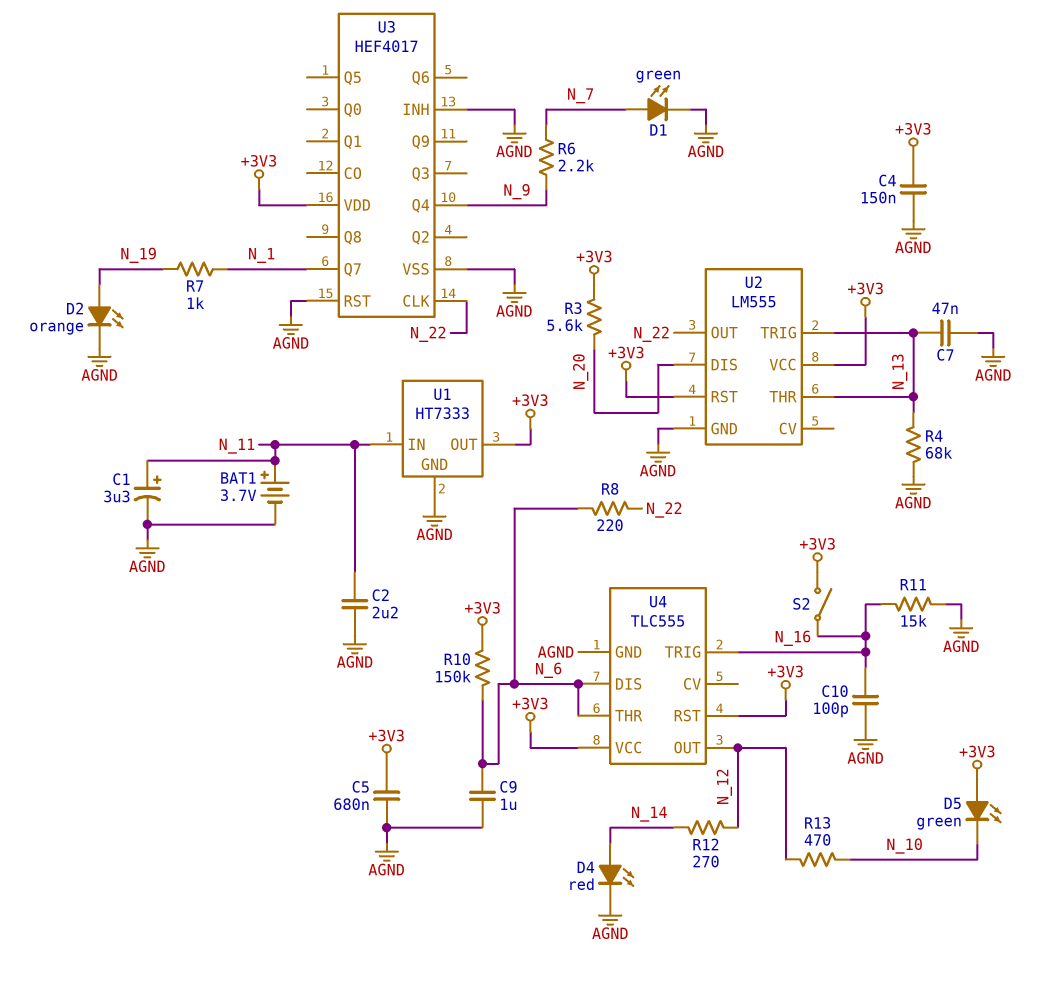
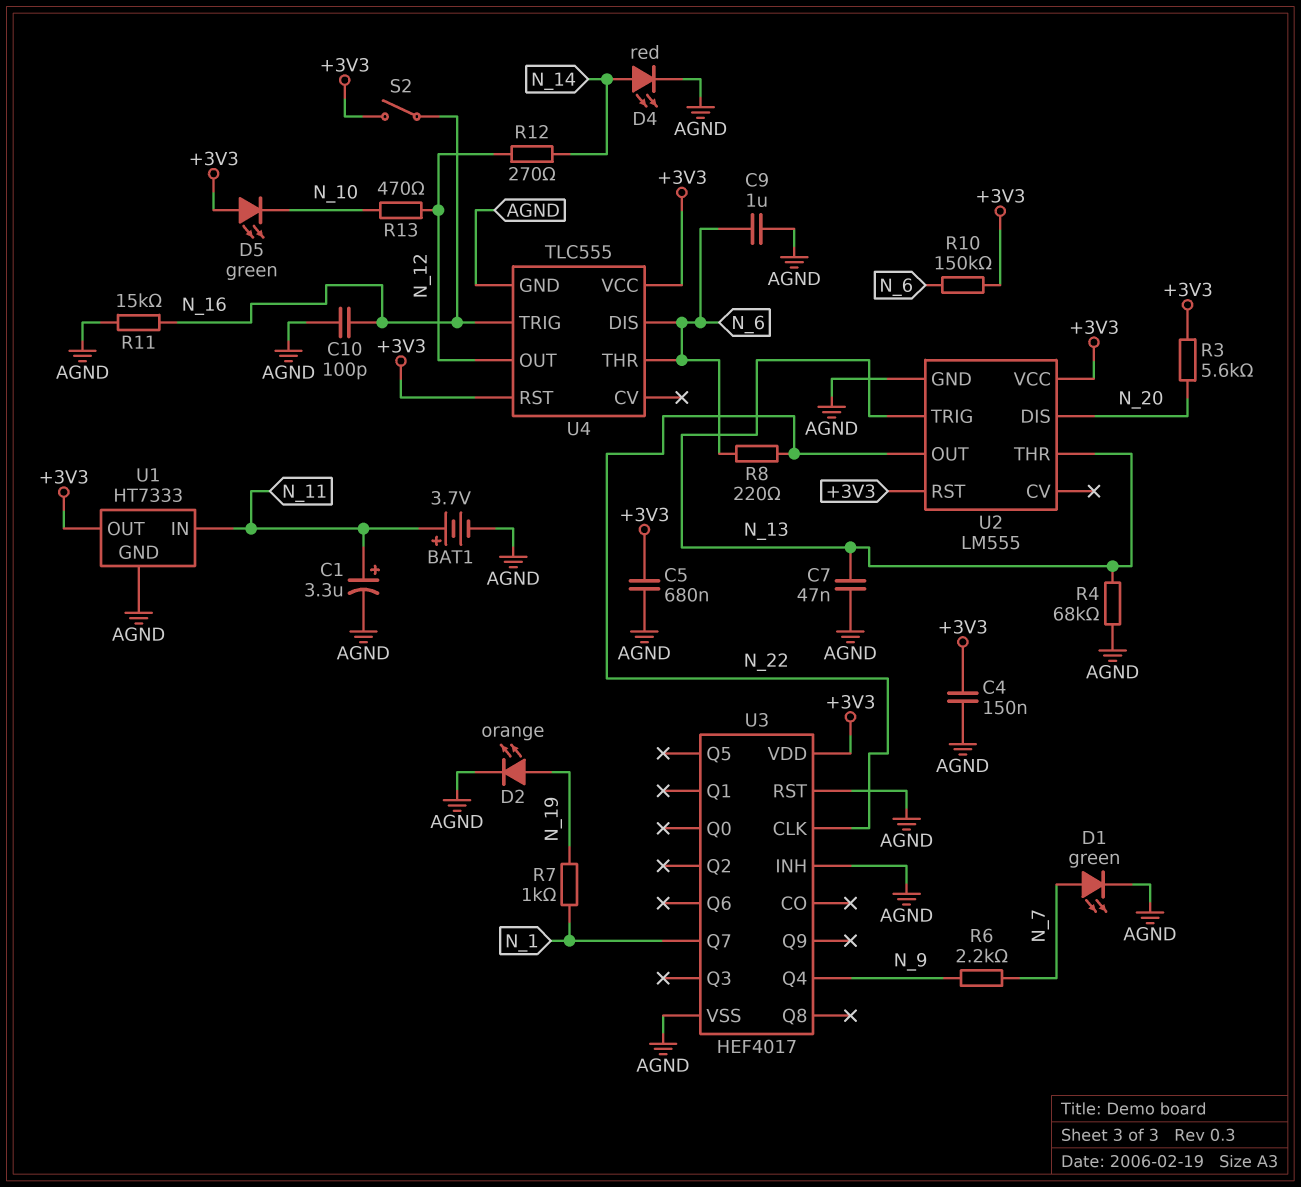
C2: 2.2uF (AGND, N_11) -> none

